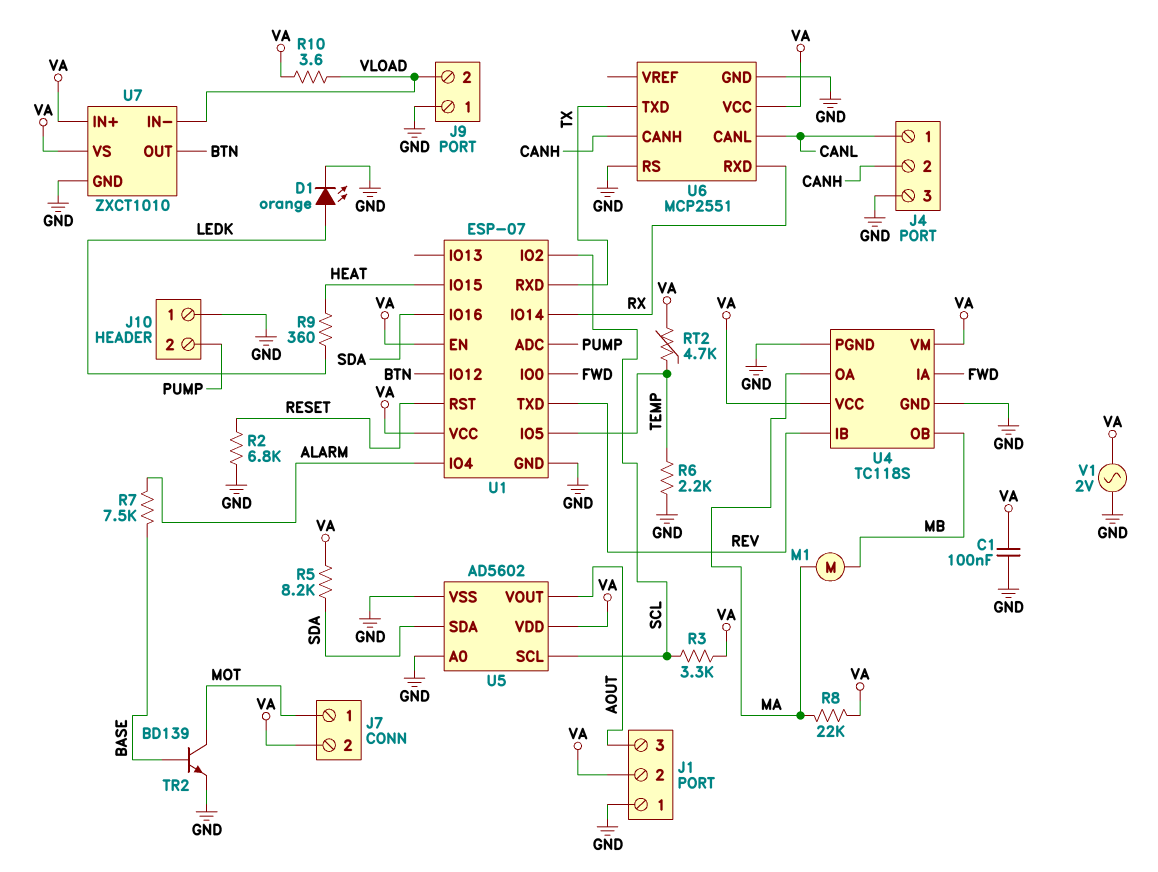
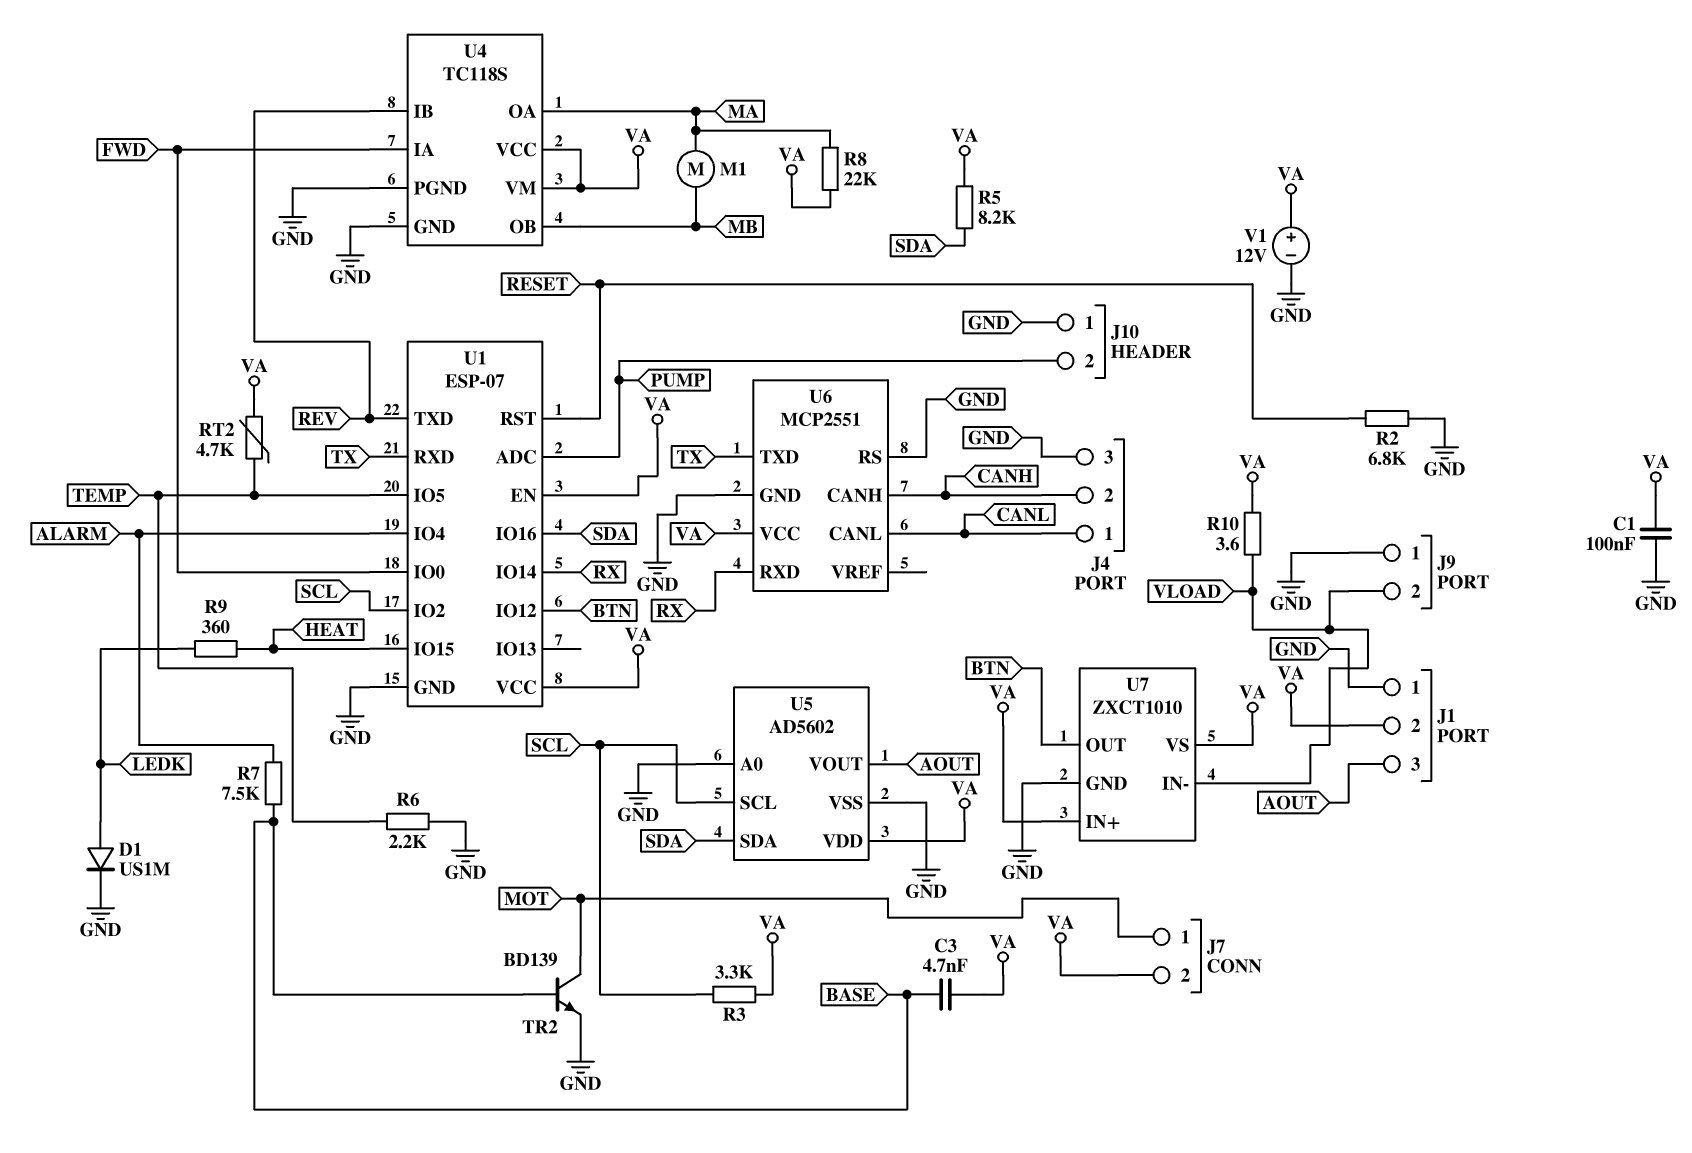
C3: none -> 4.7nF (BASE, VA)
D1: LED orange (A LEDK, K GND) -> diode US1M (A LEDK, K GND)
V1: AC 2V (GND, VA) -> 12V (plus VA, minus GND)

